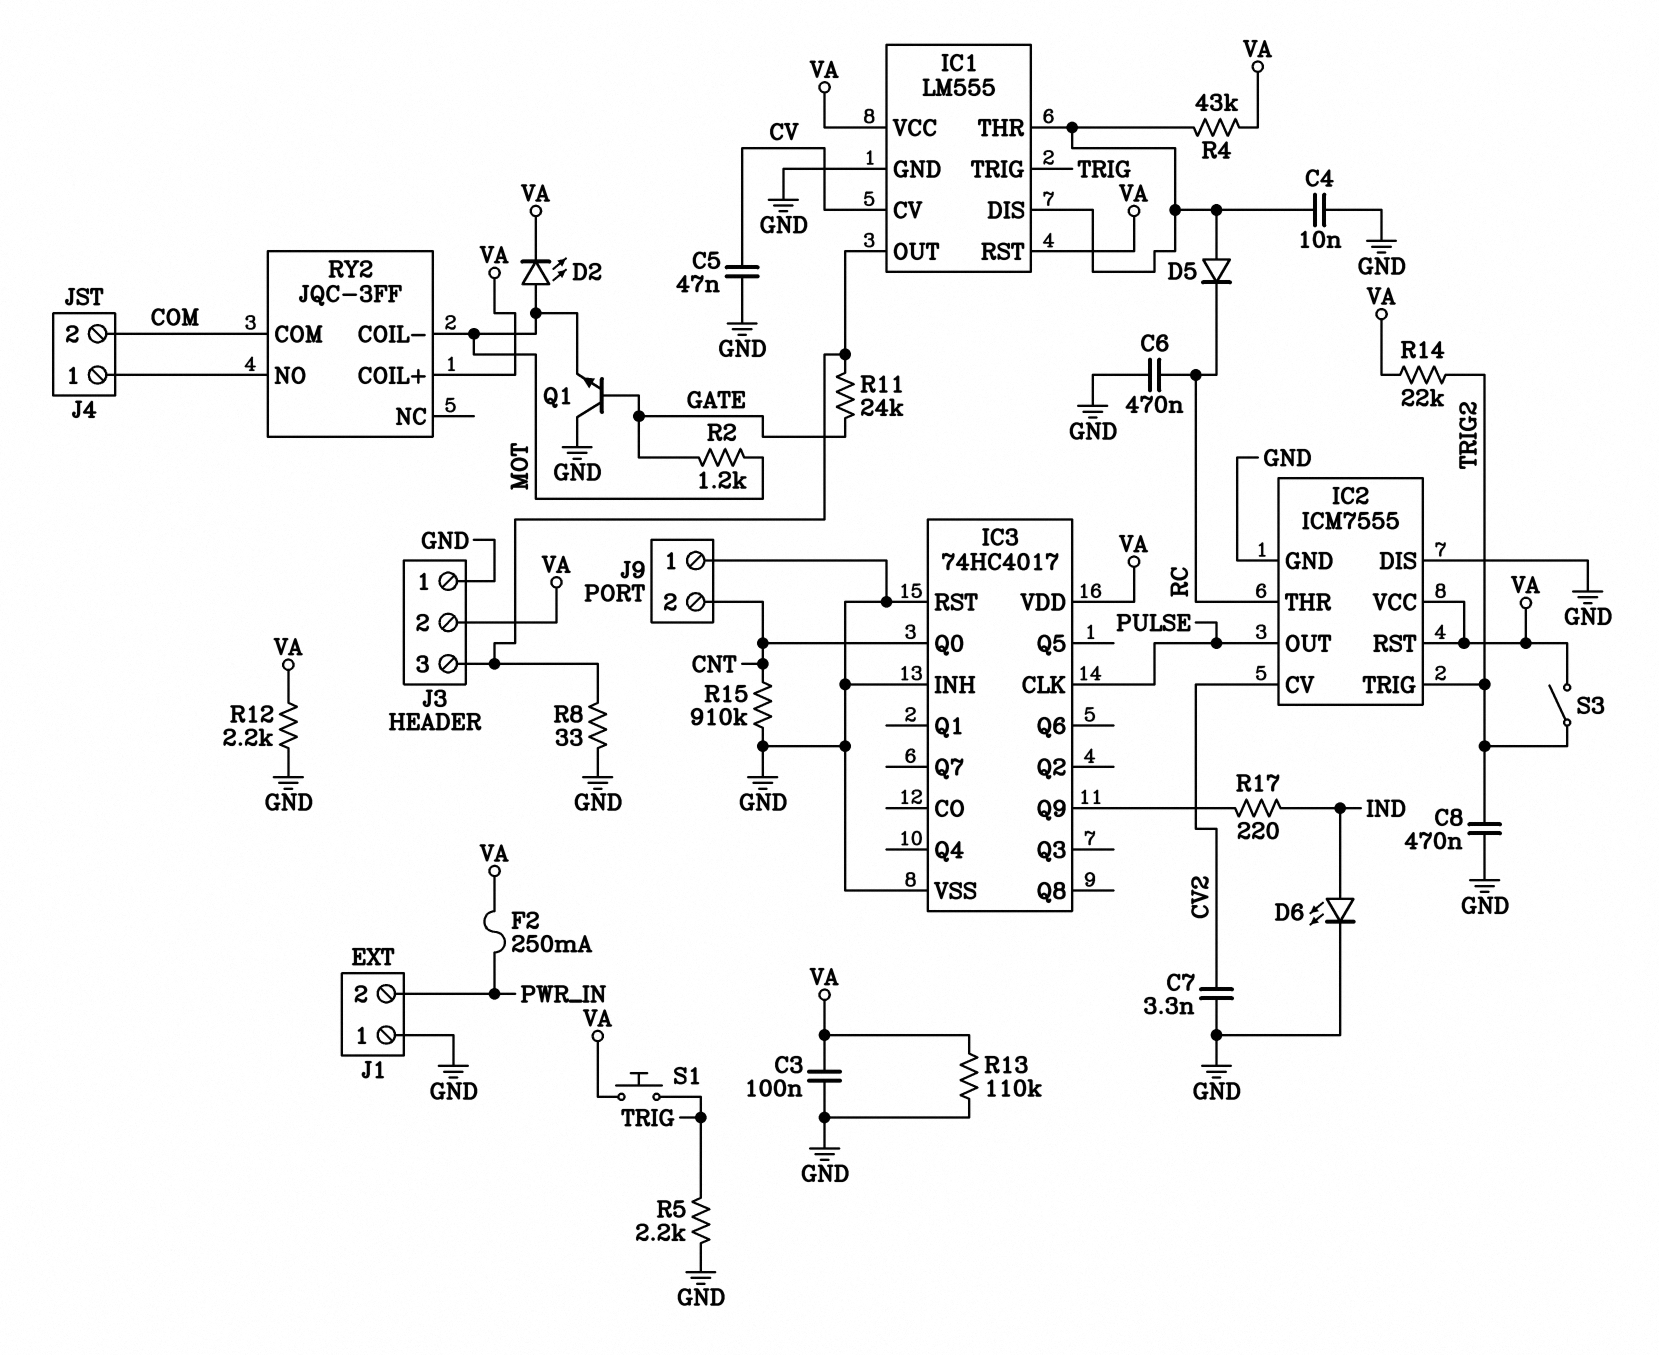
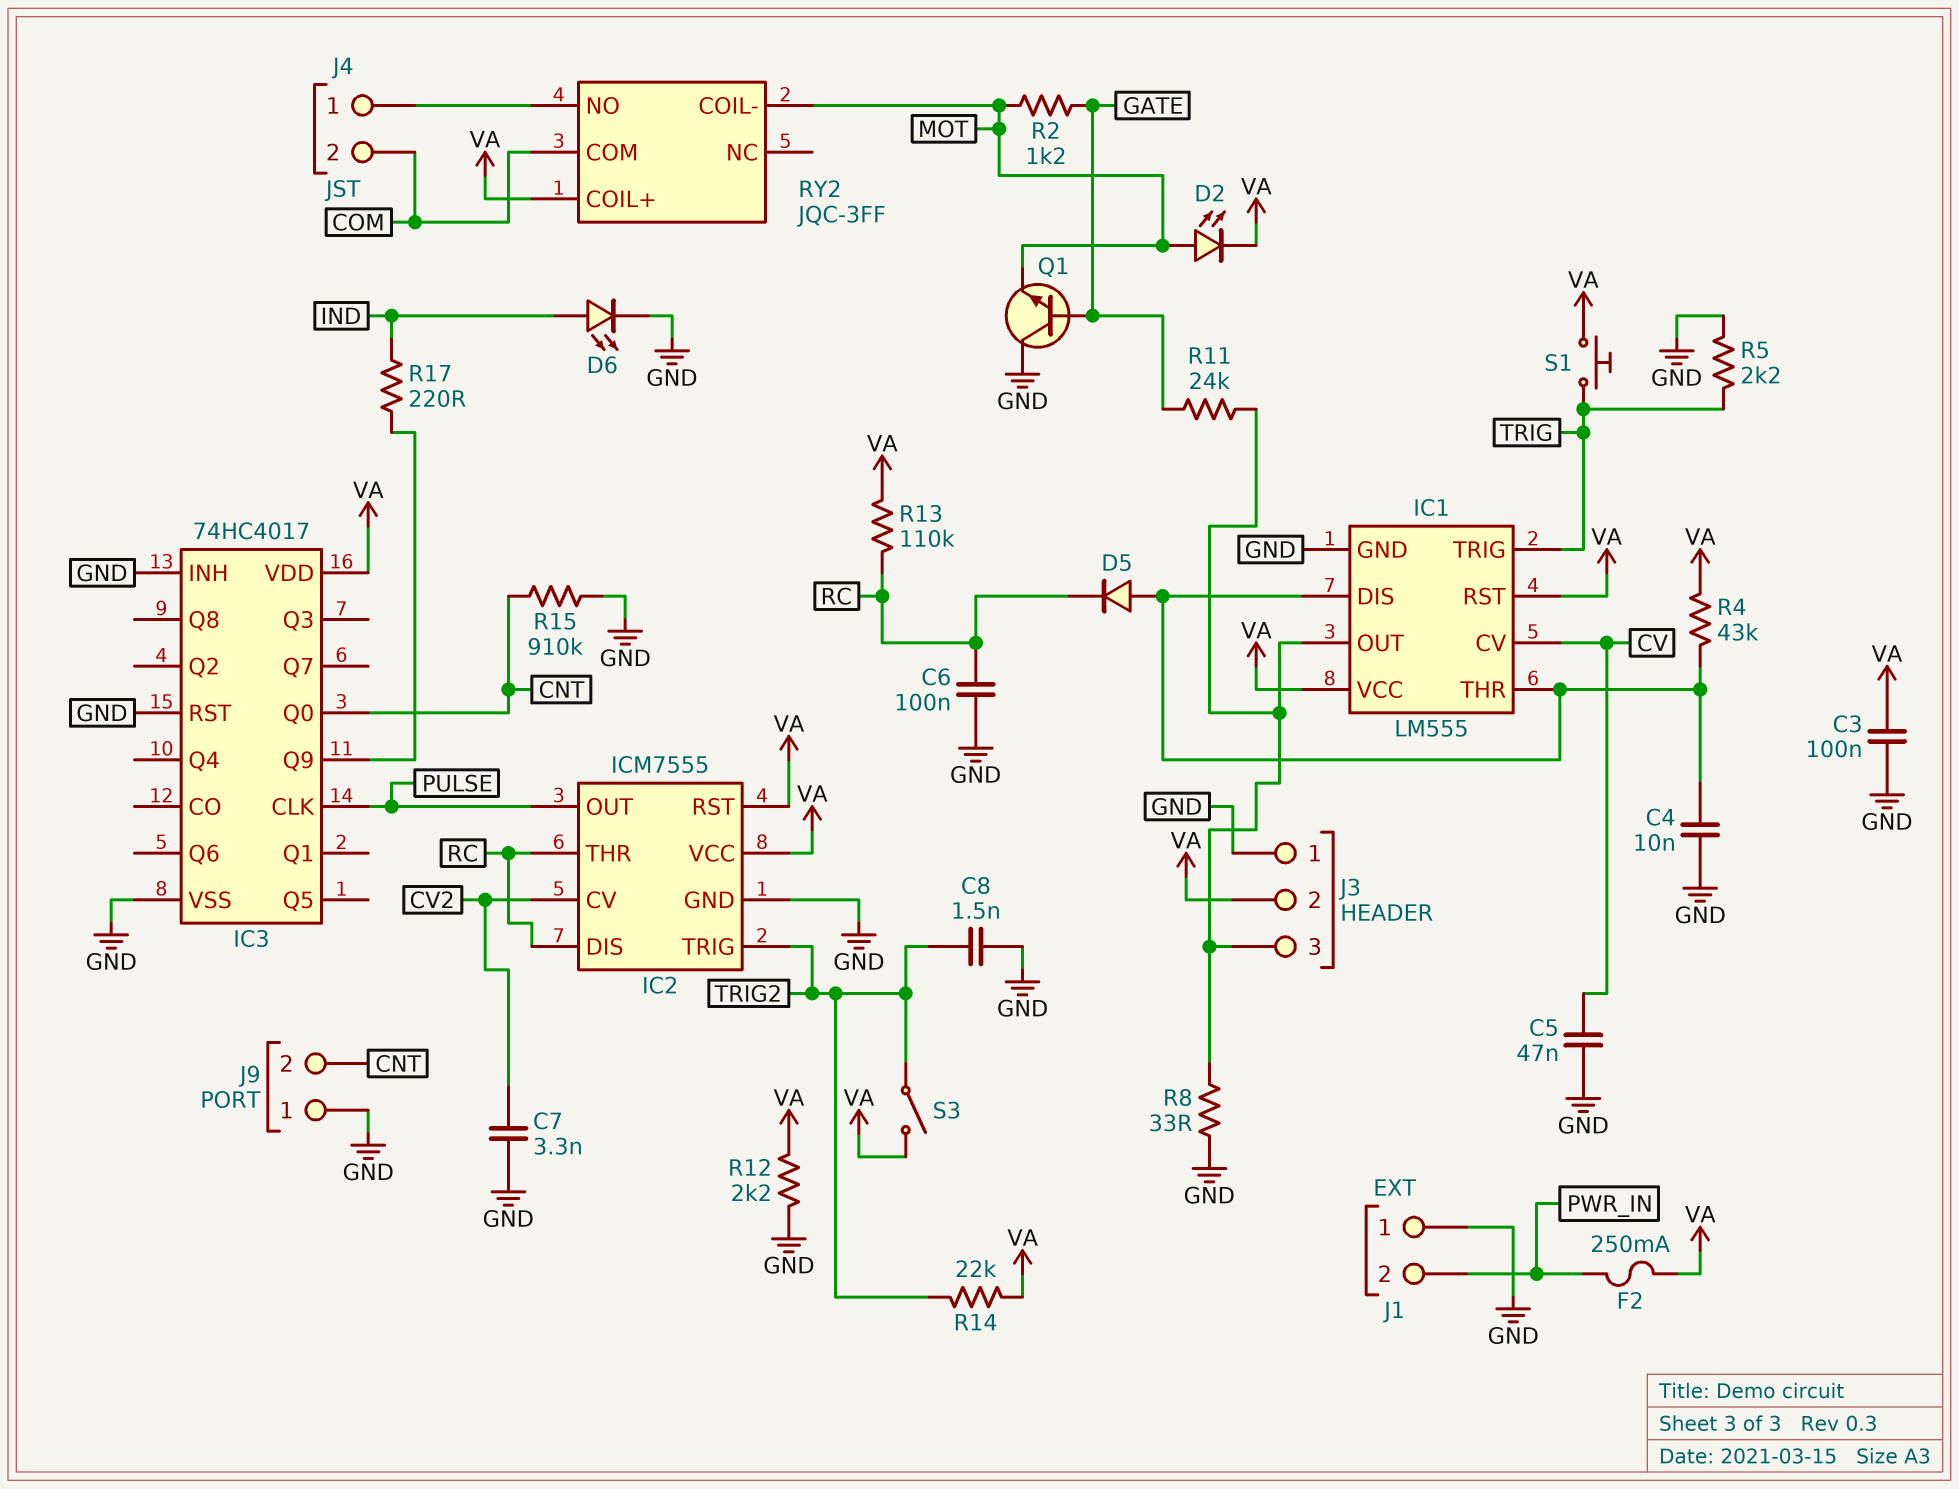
C6: 470nF (GND, RC) -> 100nF (GND, RC)
C8: 470nF (GND, TRIG2) -> 1.5nF (GND, TRIG2)
IC2 pin DIS: GND -> RC
R13: 110k (GND, VA) -> 110k (RC, VA)

